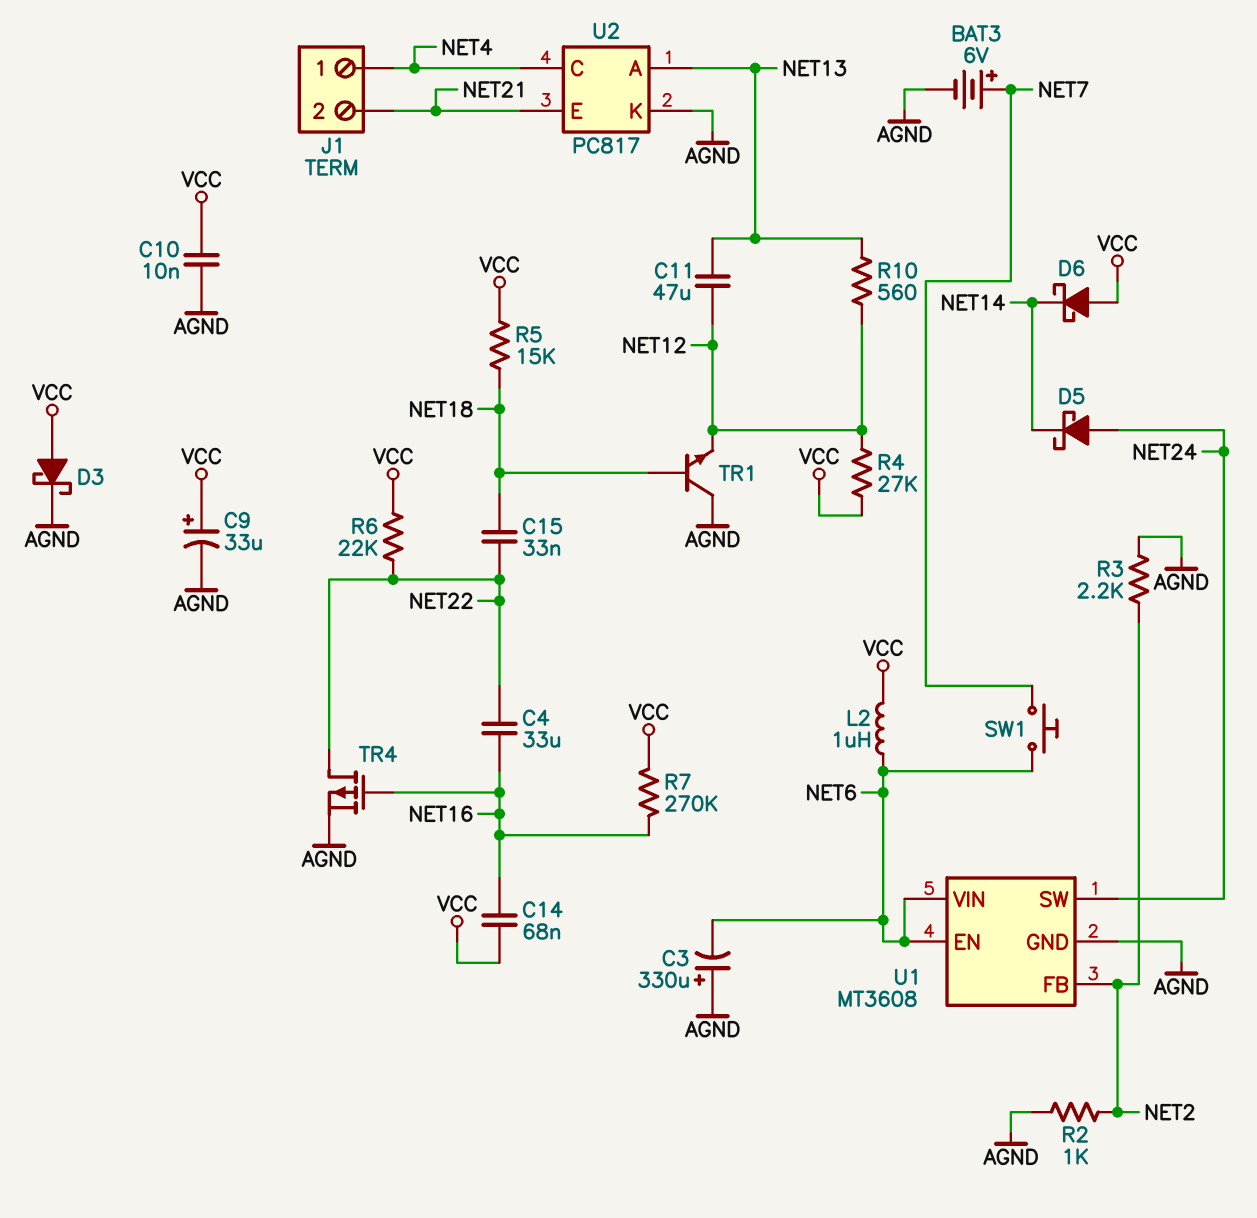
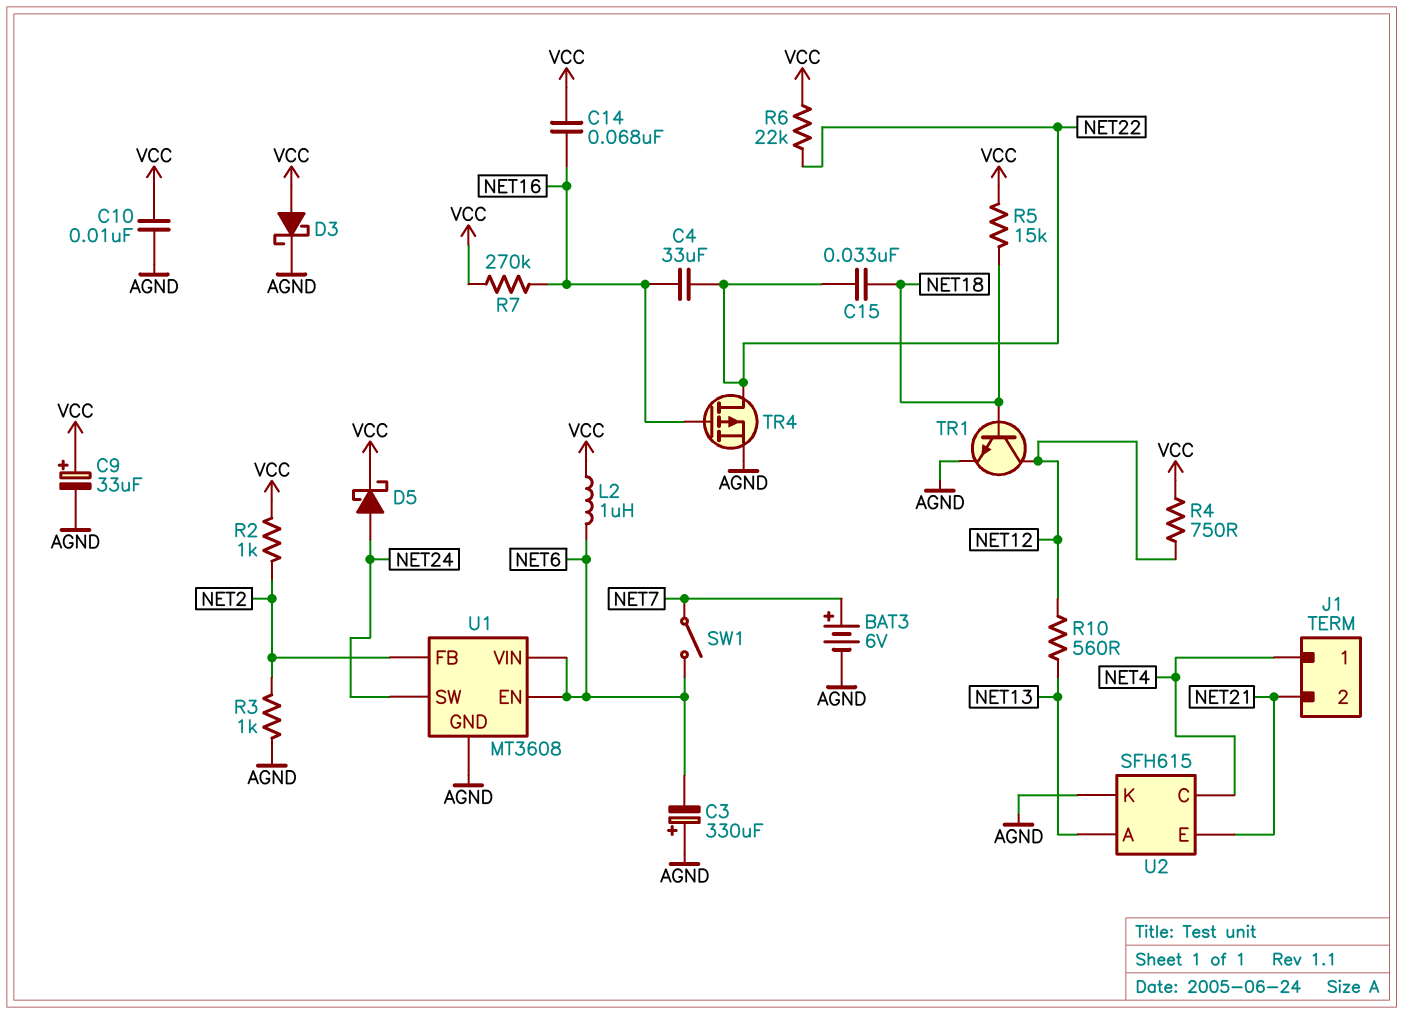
C11: 47uF (NET12, NET13) -> none
D5: schottky (A NET24, K NET14) -> schottky (A NET24, K VCC)
D6: schottky (A VCC, K NET14) -> none
R2: 1k (AGND, NET2) -> 1k (NET2, VCC)
R3: 2.2k (AGND, NET2) -> 1k (AGND, NET2)
R4: 27k (NET12, VCC) -> 750 (NET12, VCC)
SW1: button (NET6, NET7) -> switch (NET6, NET7)
TR1: NPN (B NET18, C AGND, E NET12) -> NPN (B NET18, C NET12, E AGND)
U2: PC817 -> SFH615

